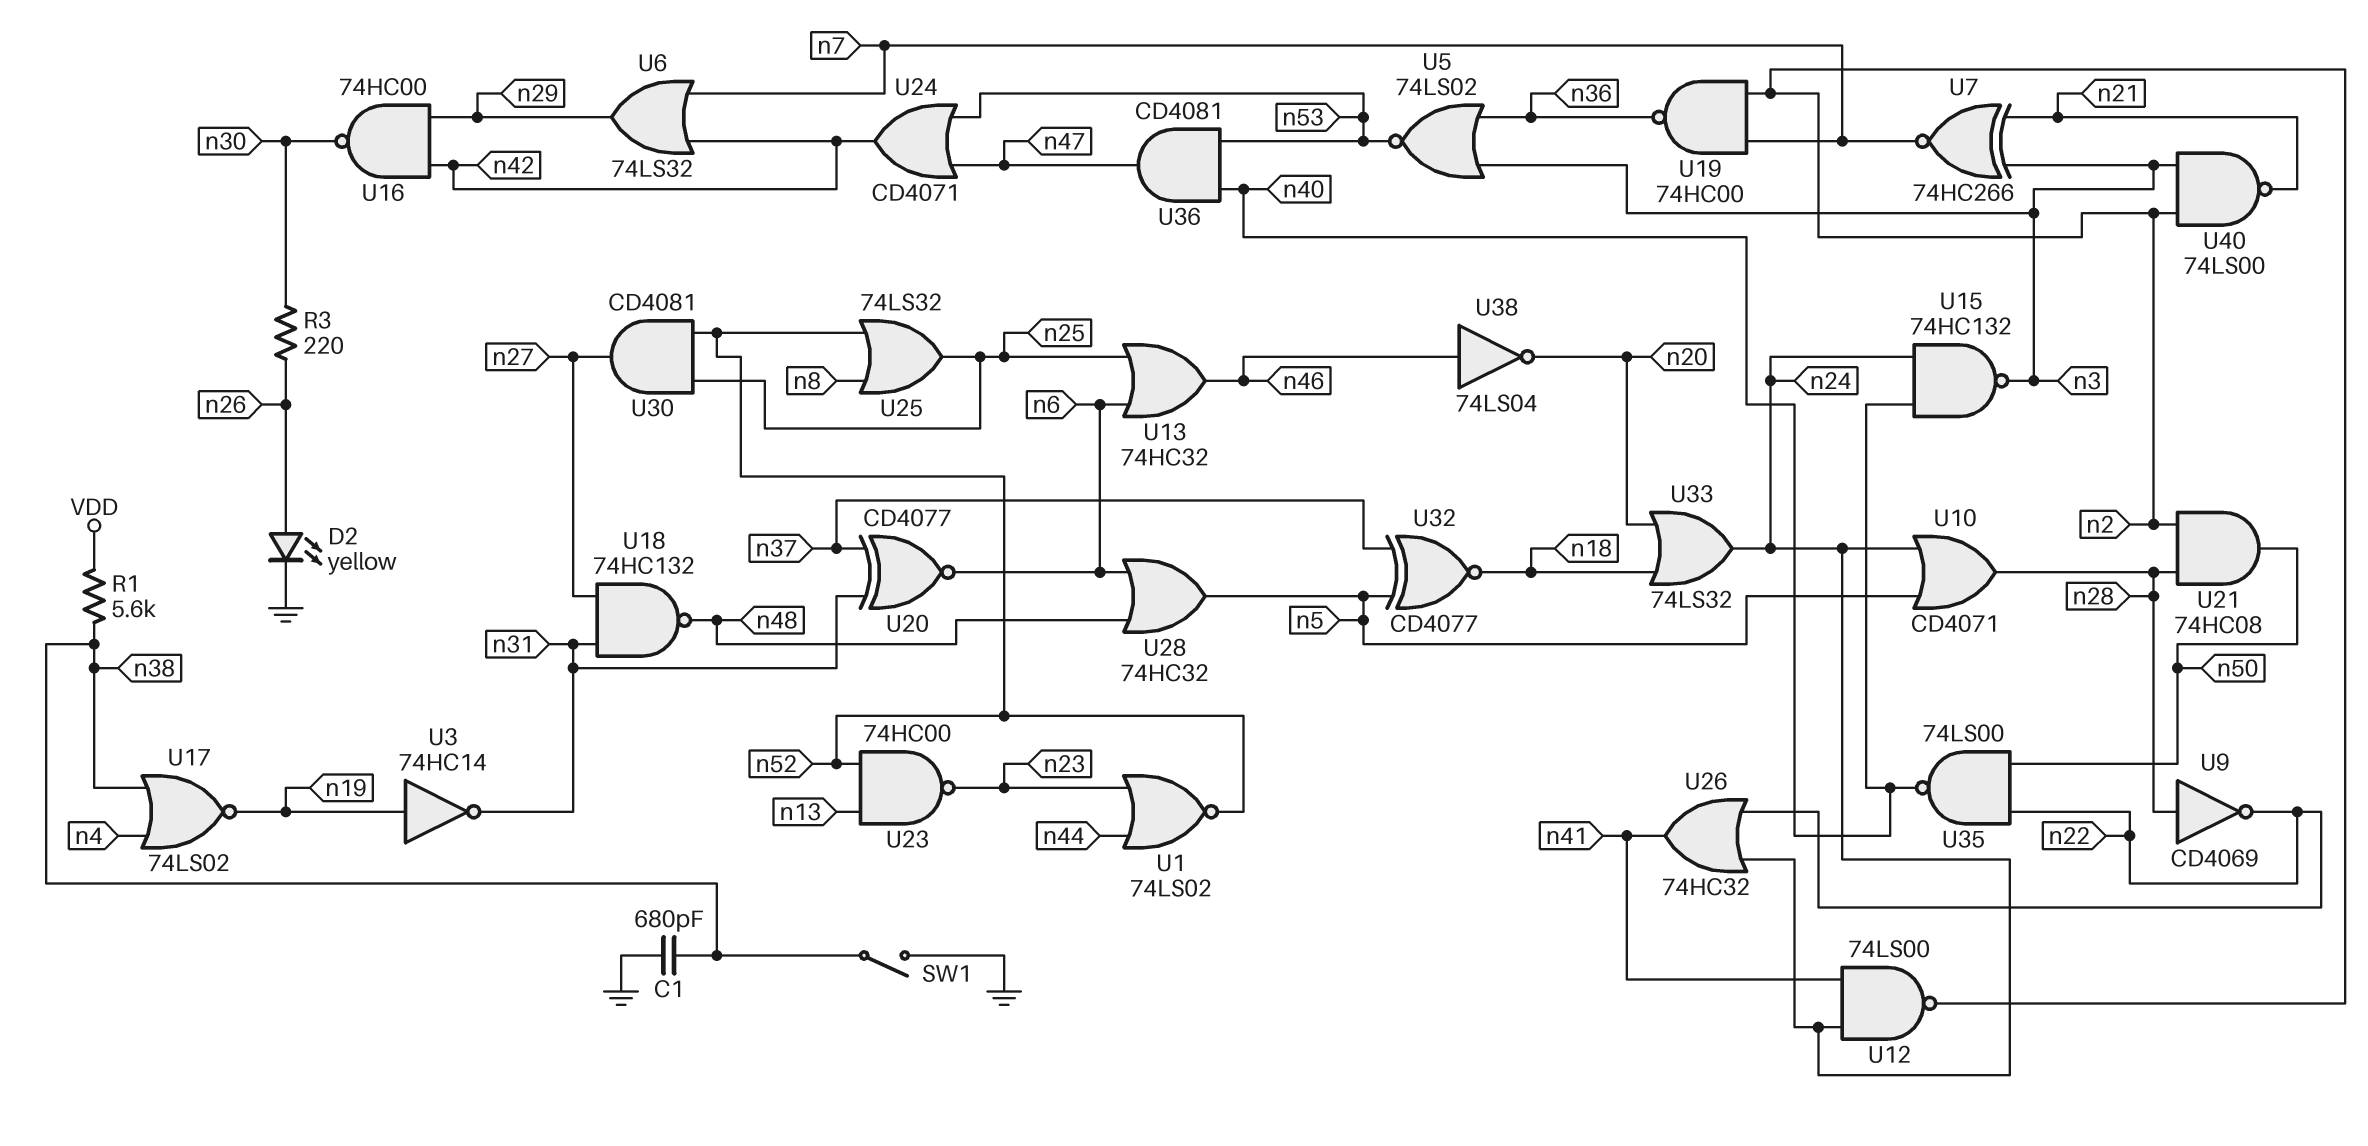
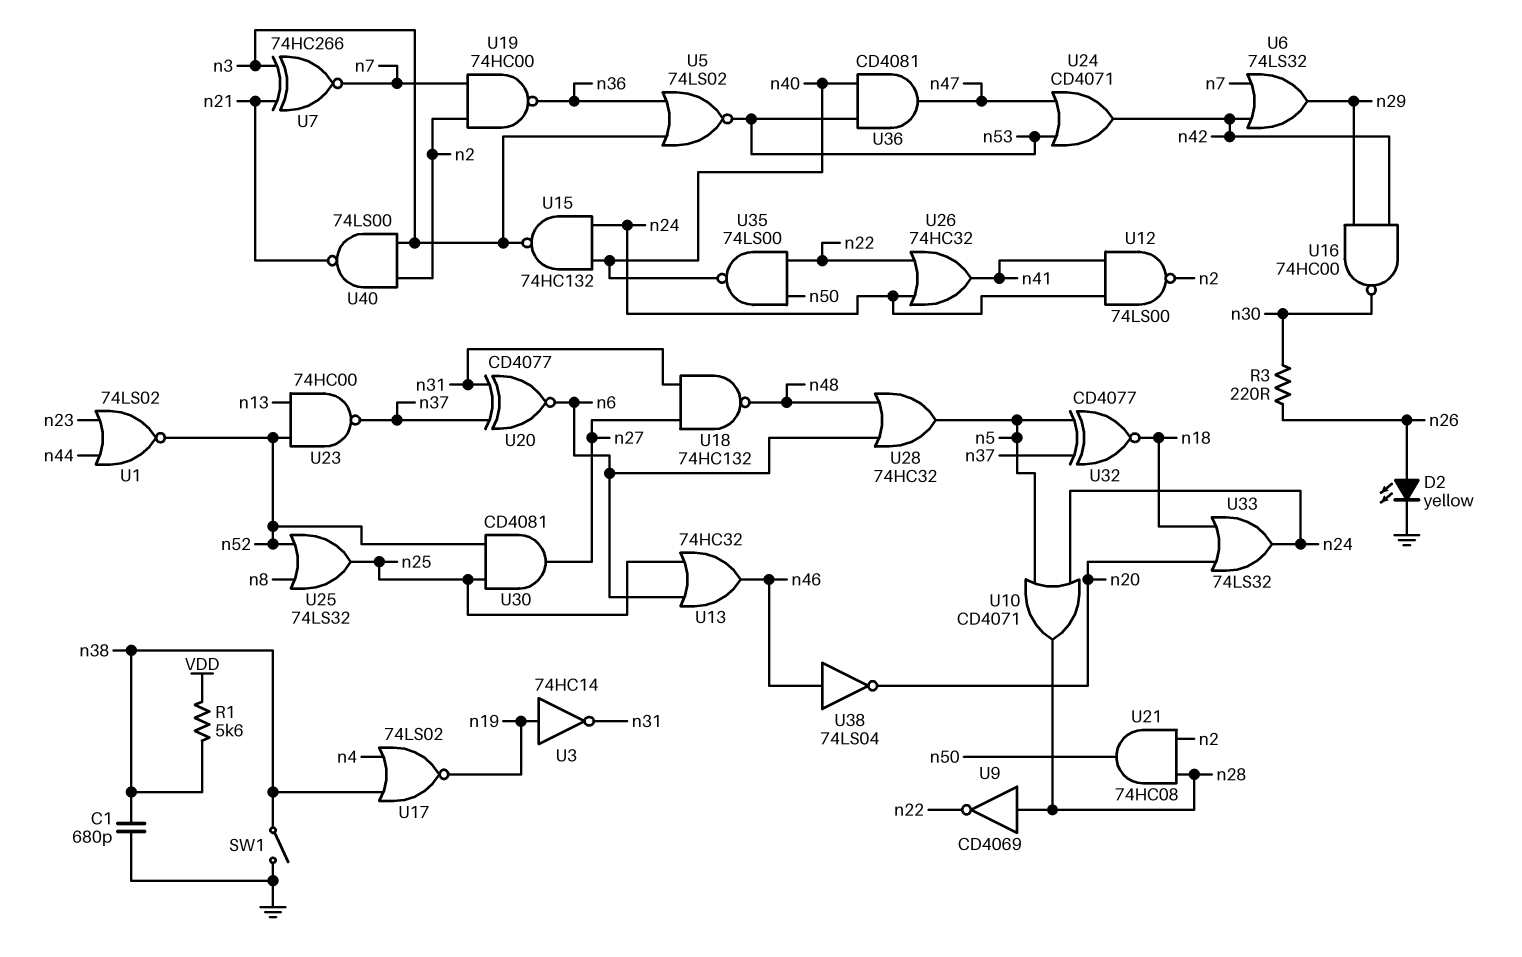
U23: NAND 74HC00 (in n13, in n52, out n23) -> NAND 74HC00 (in n13, in n52, out n37)

